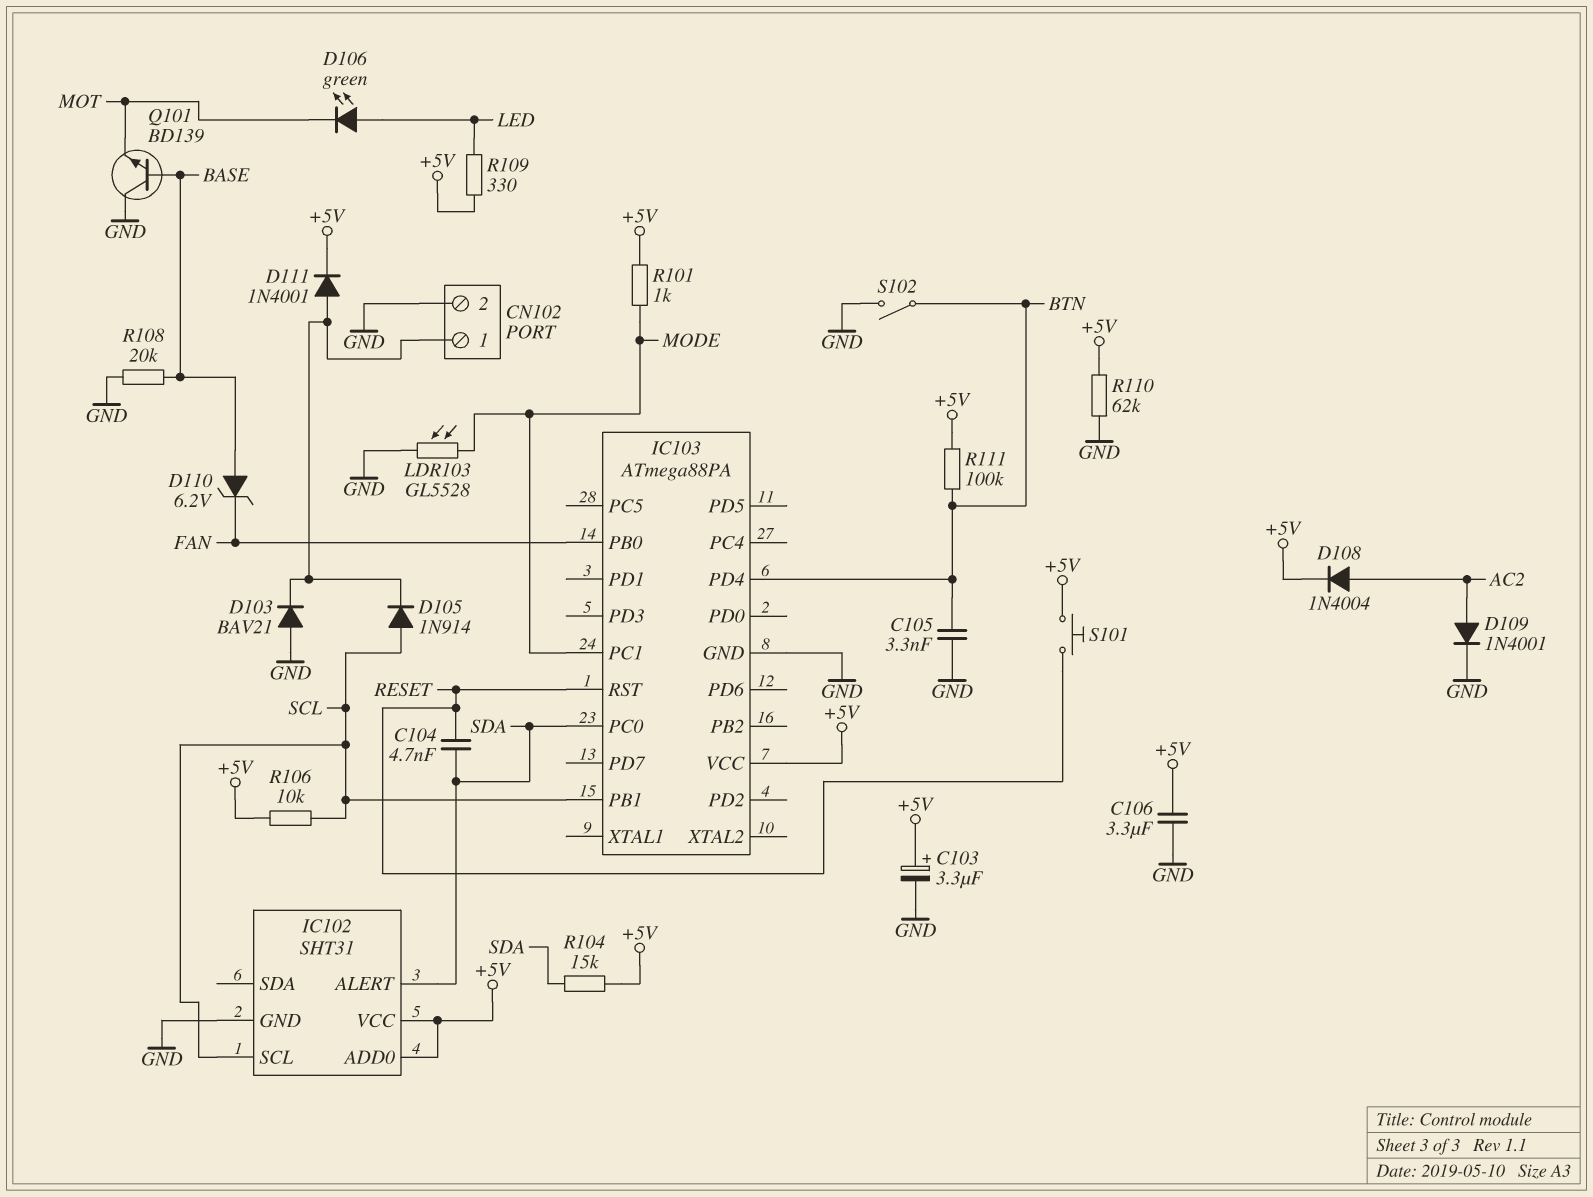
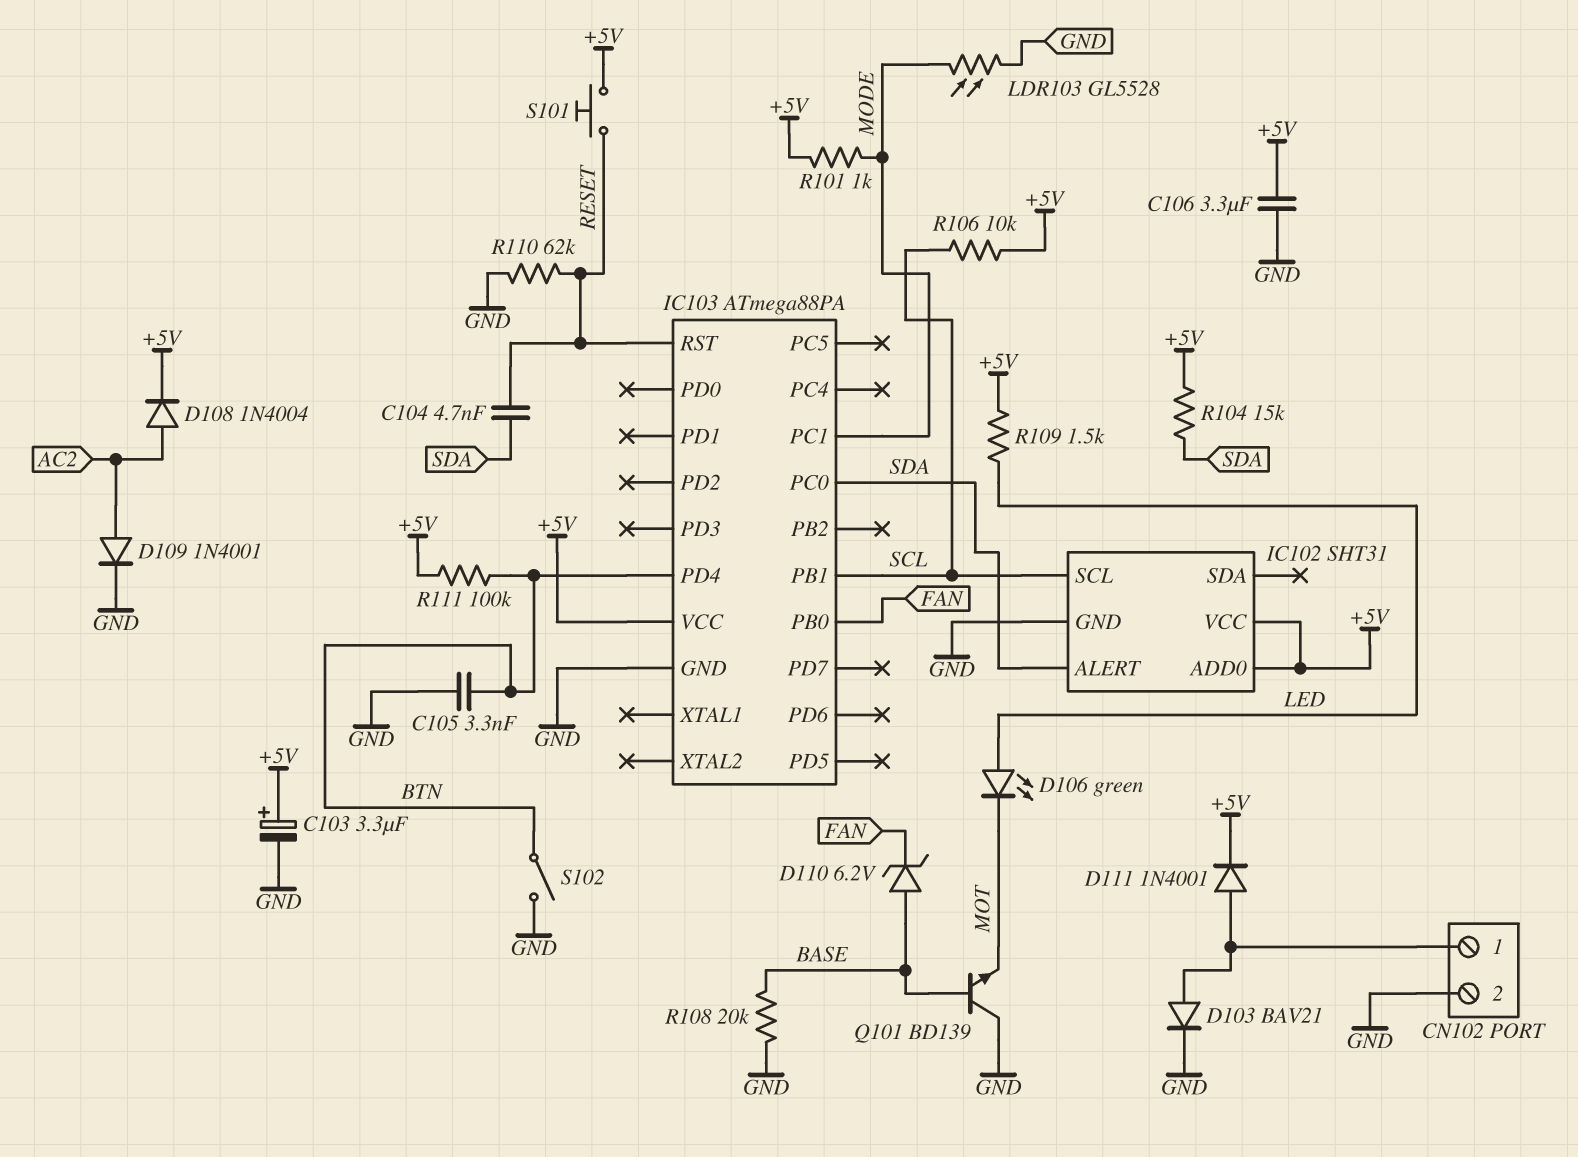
D103: diode BAV21 (A GND, K CN102/1) -> diode BAV21 (A CN102/1, K GND)
D105: diode 1N914 (A SCL, K CN102/1) -> none
R109: 330 (+5V, LED) -> 1.5k (+5V, LED)
R110: 62k (+5V, GND) -> 62k (GND, RESET)

